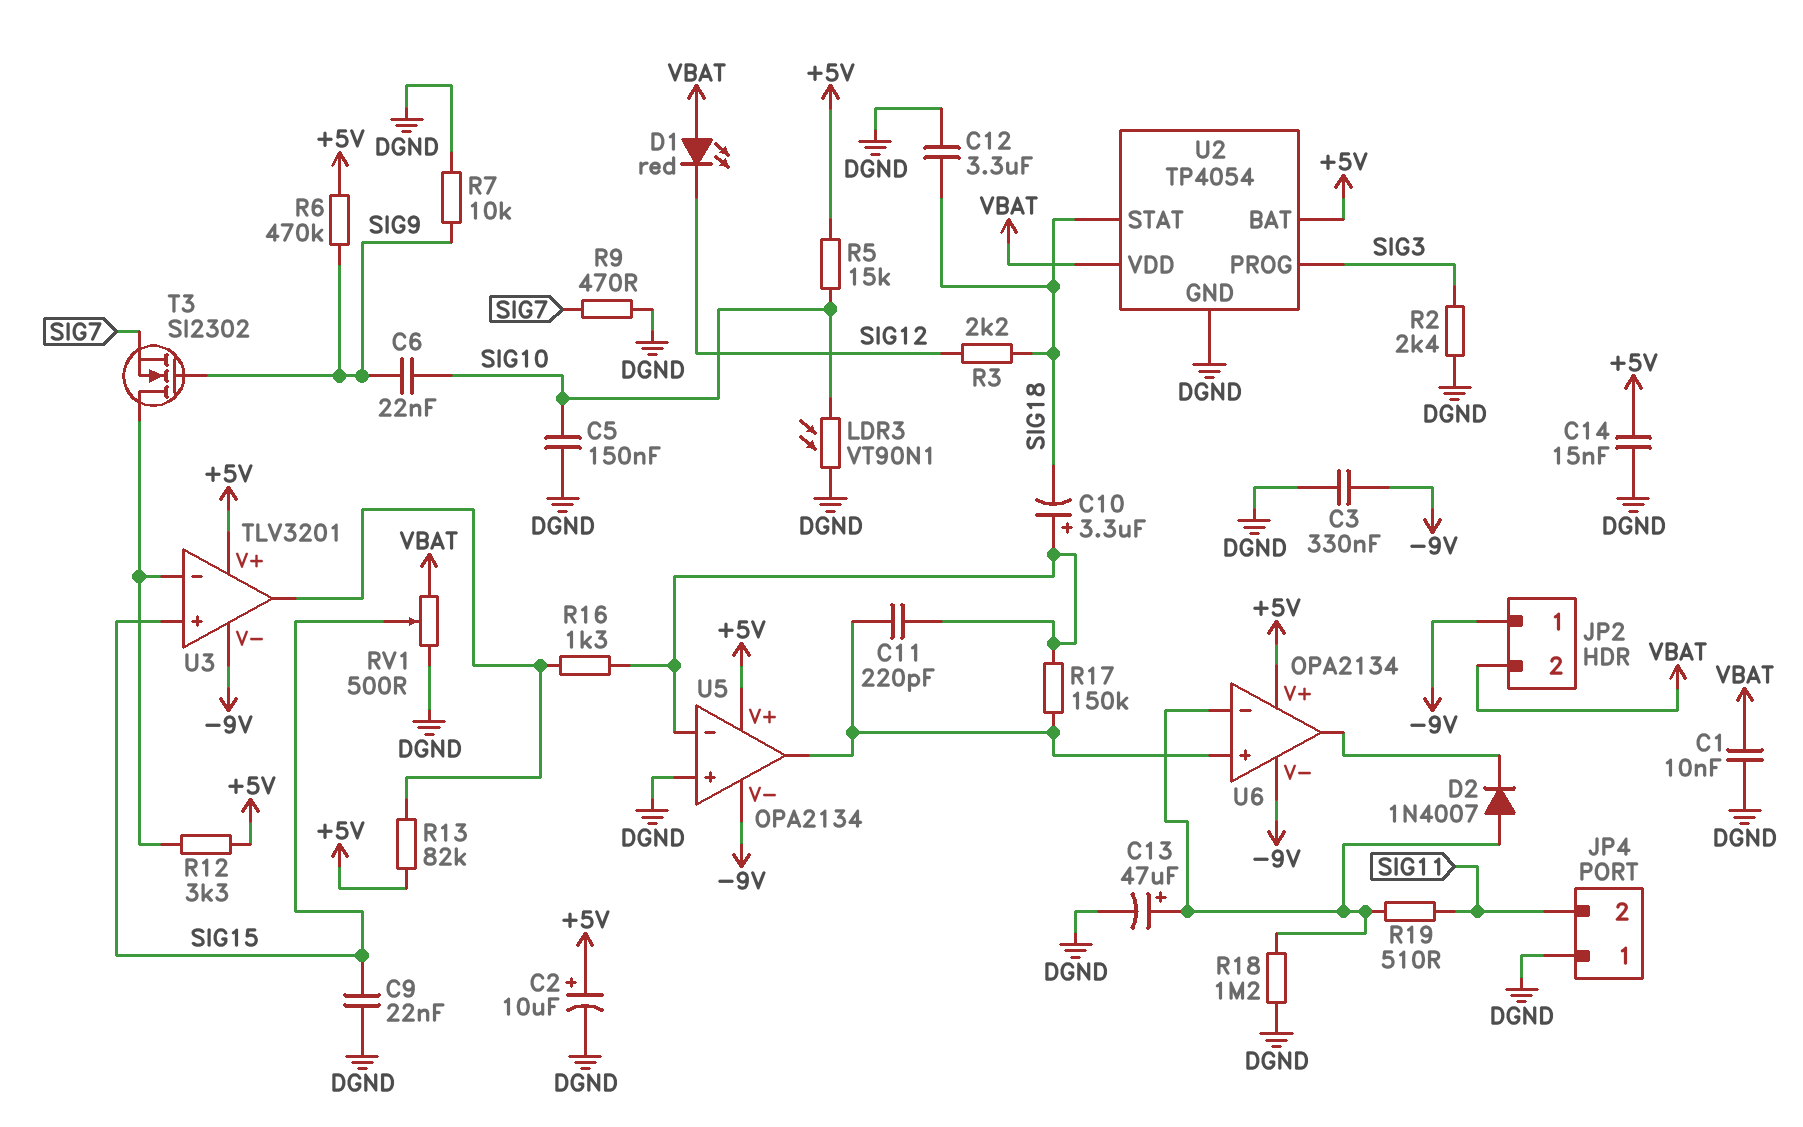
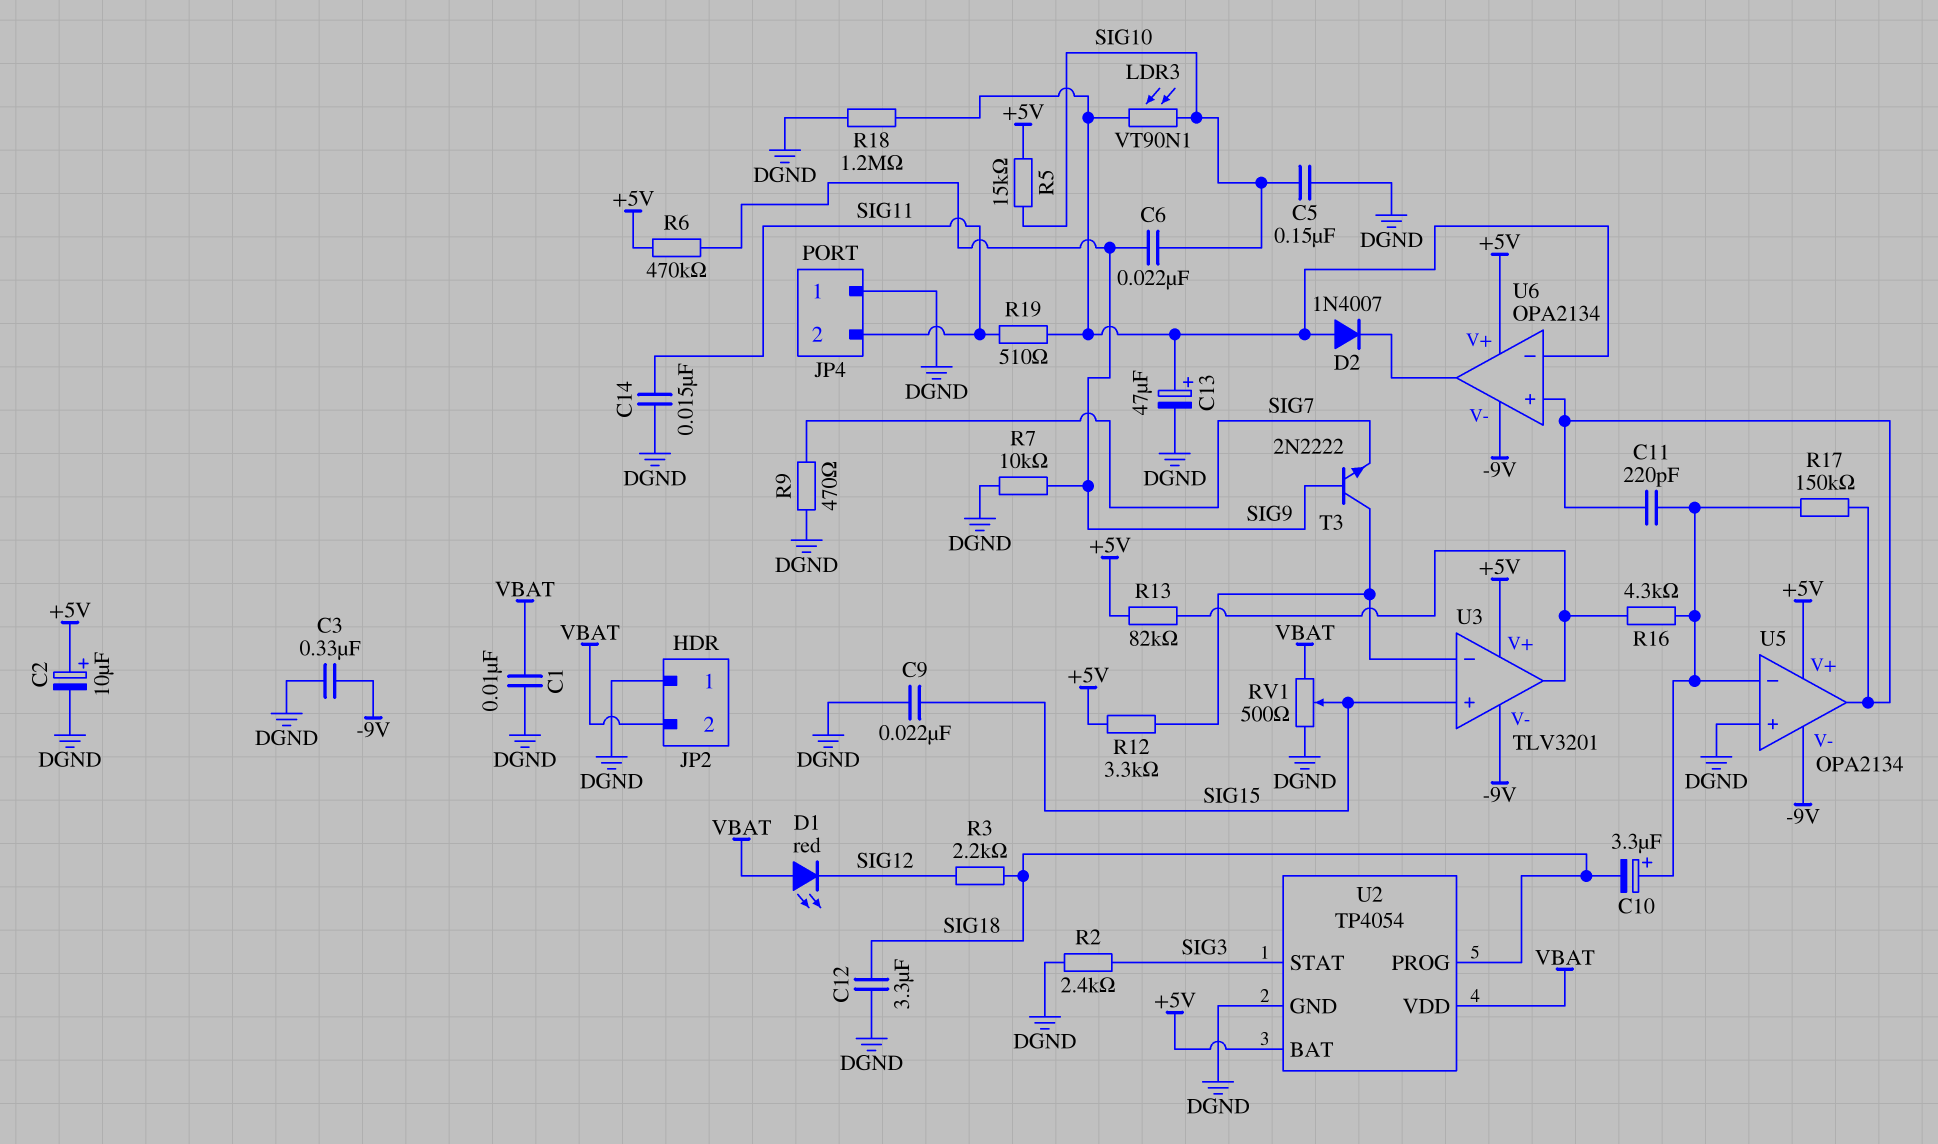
C14: 15nF (+5V, DGND) -> 15nF (DGND, SIG11)
JP2 pin 1: -9V -> DGND
LDR3: VT90N1 (DGND, SIG10) -> VT90N1 (SIG10, U6/in-)
R16: 1.3k (U3/out, U5/in-) -> 4.3k (U3/out, U5/in-)
T3: NMOS SI2302 (G SIG9, D U3/in-, S SIG7) -> NPN 2N2222 (B SIG9, C U3/in-, E SIG7)
U2 pin PROG: SIG3 -> SIG18
U2 pin STAT: SIG18 -> SIG3

